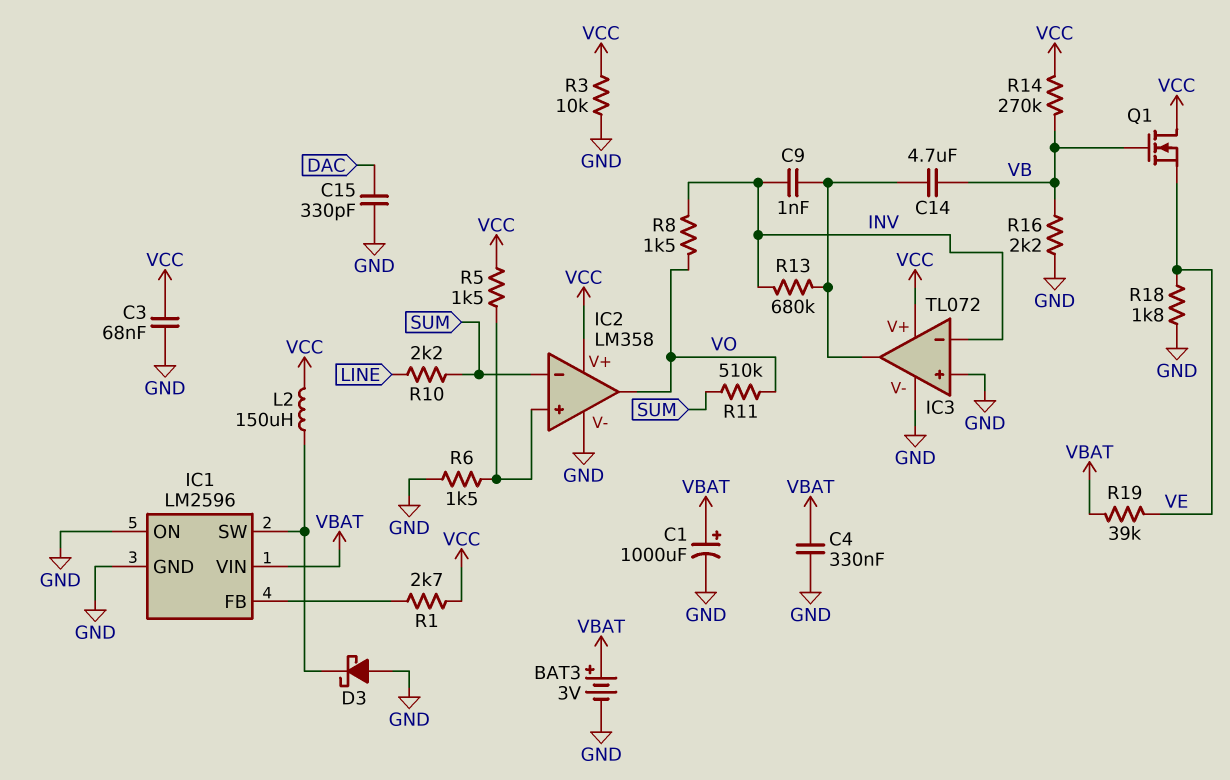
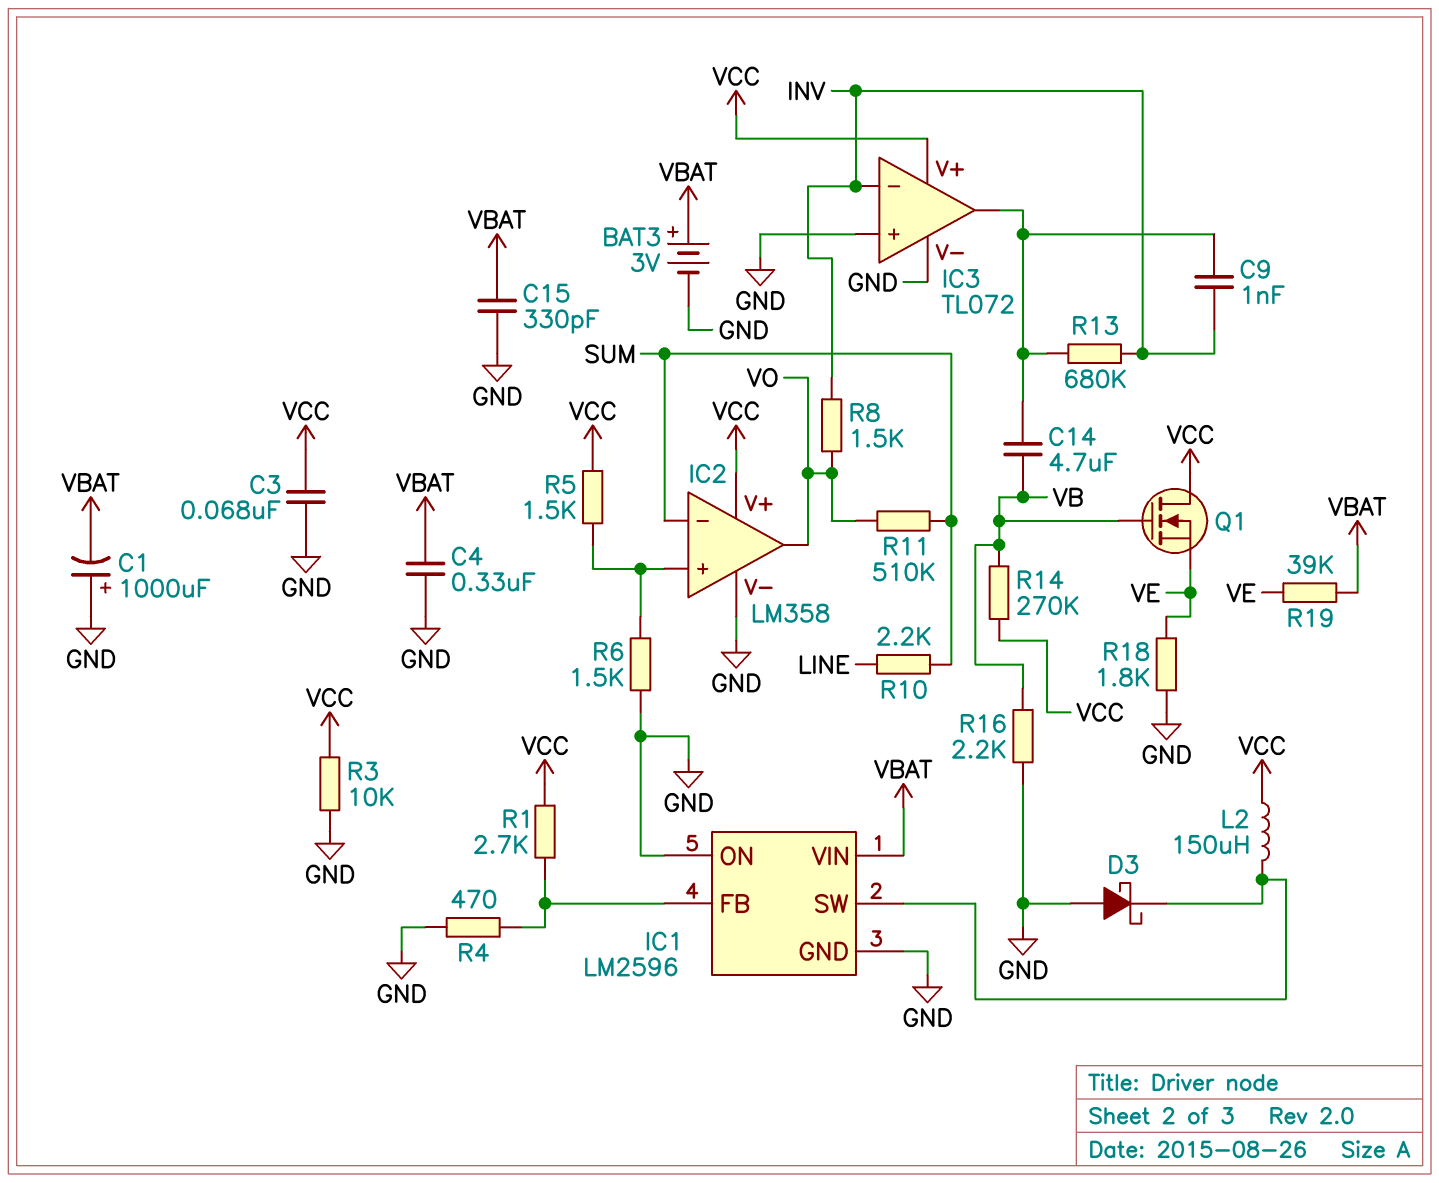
C1: 1000uF (plus VBAT, minus GND) -> 1000uF (plus GND, minus VBAT)
C15: 330pF (DAC, GND) -> 330pF (GND, VBAT)
R4: none -> 470 (GND, IC1/FB)

